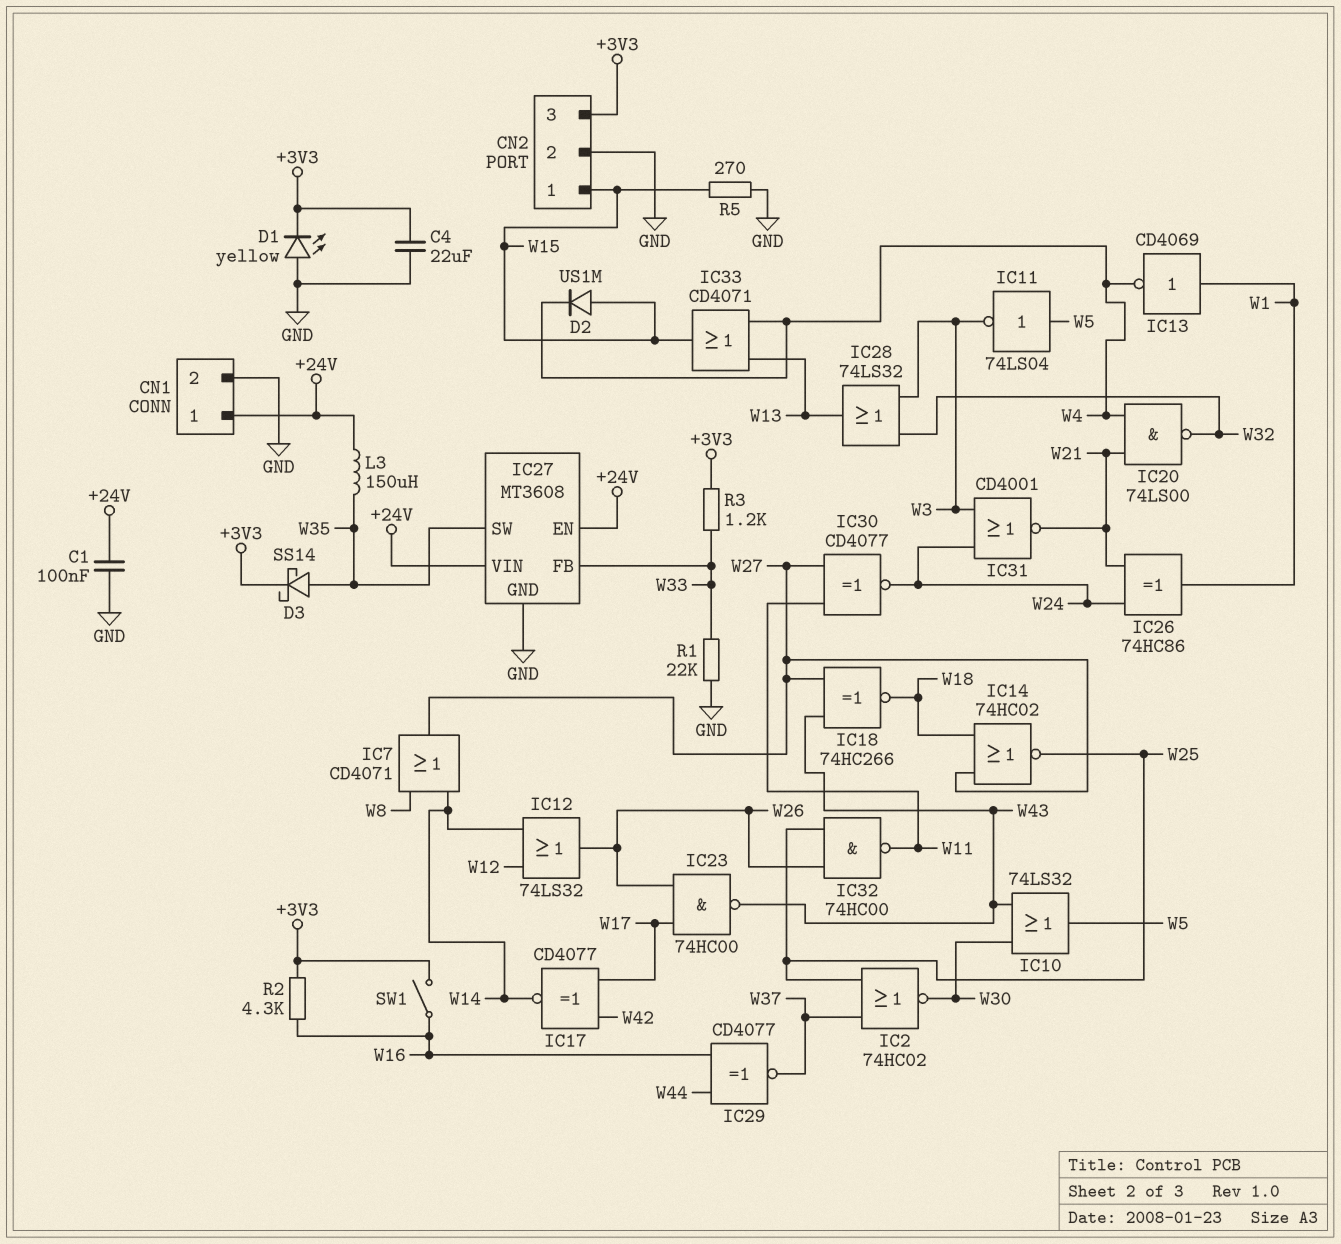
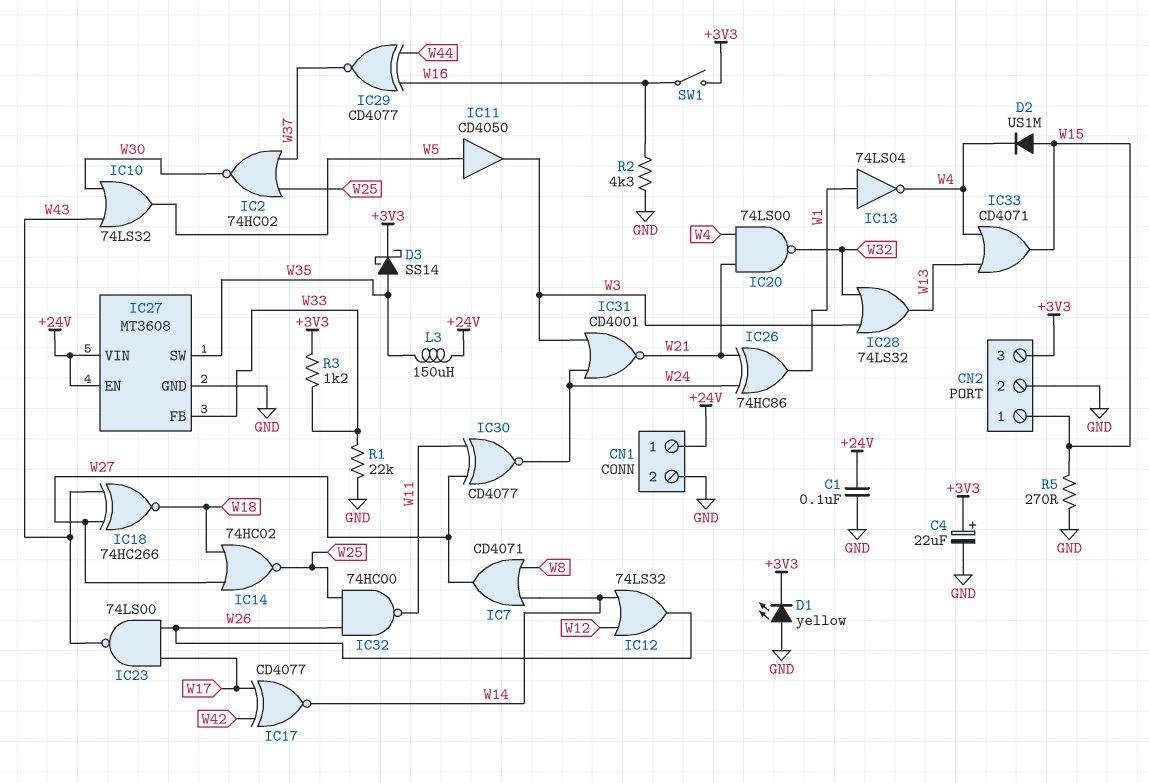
C4: 22uF (+3V3, GND) -> 22uF (plus +3V3, minus GND)
IC11: NOT 74LS04 (in W5, out W3) -> buffer CD4050 (in W5, out W3)
IC13: NOT CD4069 (in W1, out W4) -> NOT 74LS04 (in W1, out W4)
IC23: NAND 74HC00 (in W17, in W26, out W43) -> NAND 74LS00 (in W17, in W26, out W43)
R2: 4.3k (+3V3, W16) -> 4.3k (GND, W16)

